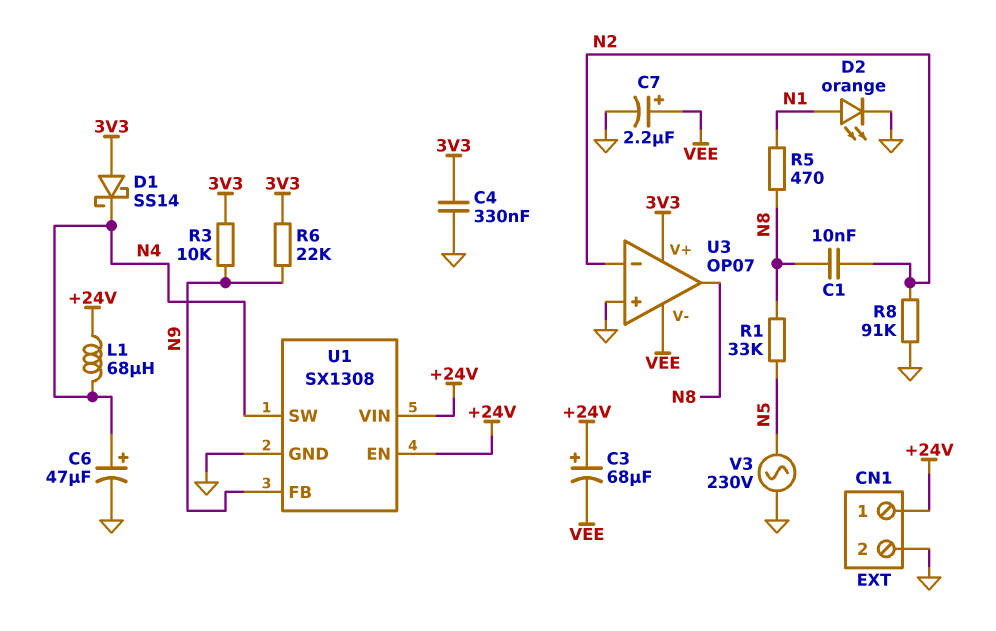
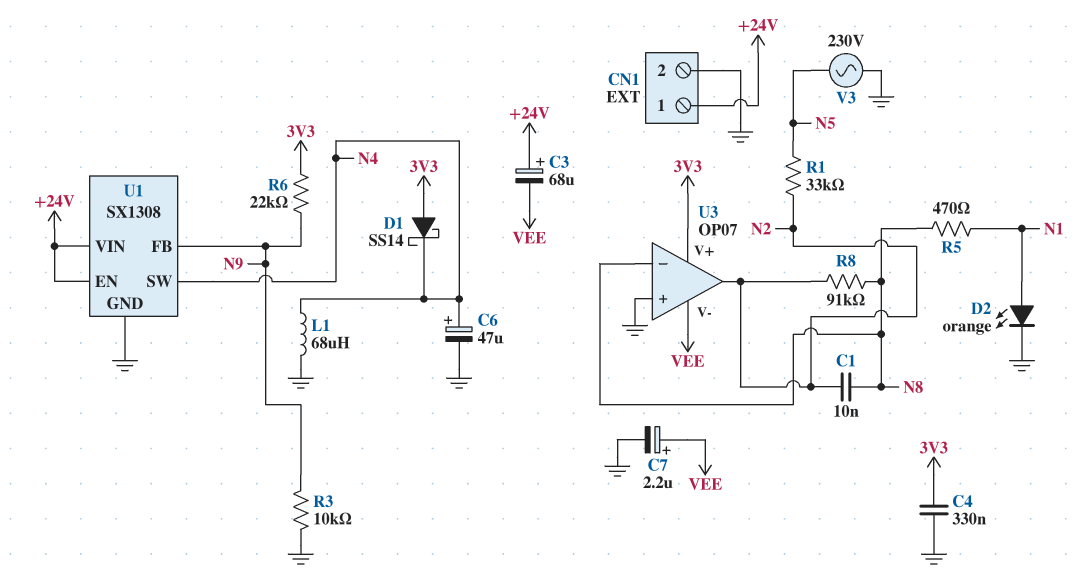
L1: 68uH (+24V, N4) -> 68uH (GND, N4)
R1: 33k (N5, N8) -> 33k (N2, N5)
R3: 10k (3V3, N9) -> 10k (GND, N9)
R8: 91k (GND, N2) -> 91k (N2, N8)
U3 pin in-: N2 -> N8
U3 pin out: N8 -> N2

